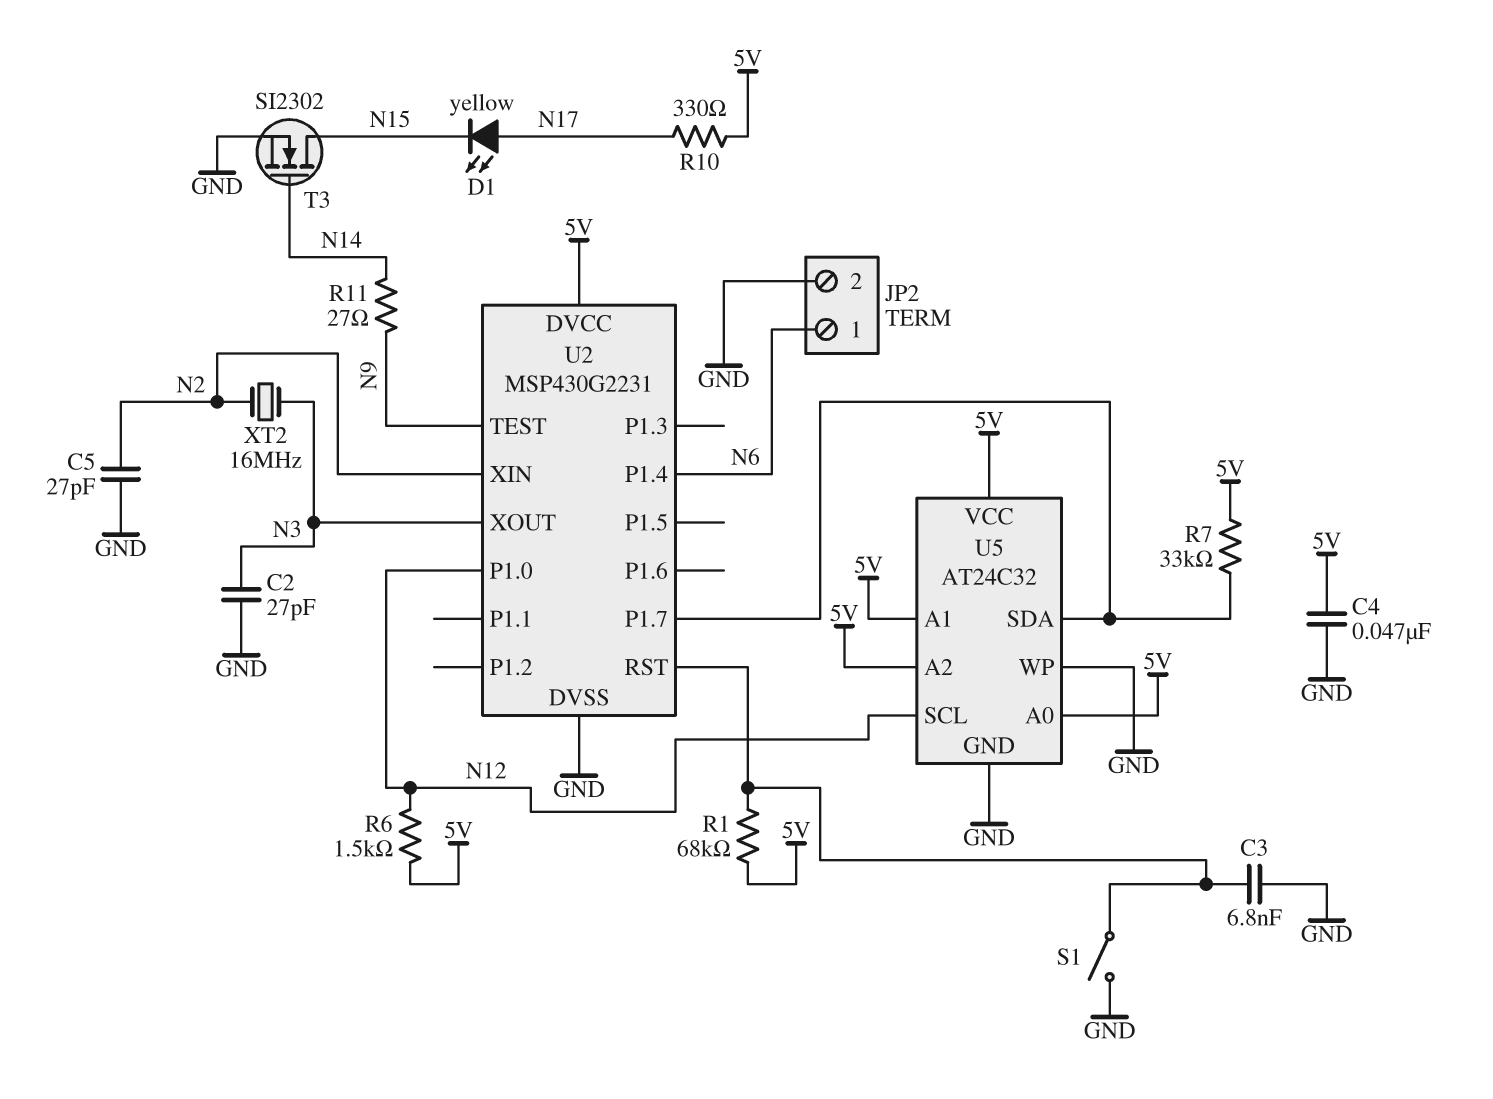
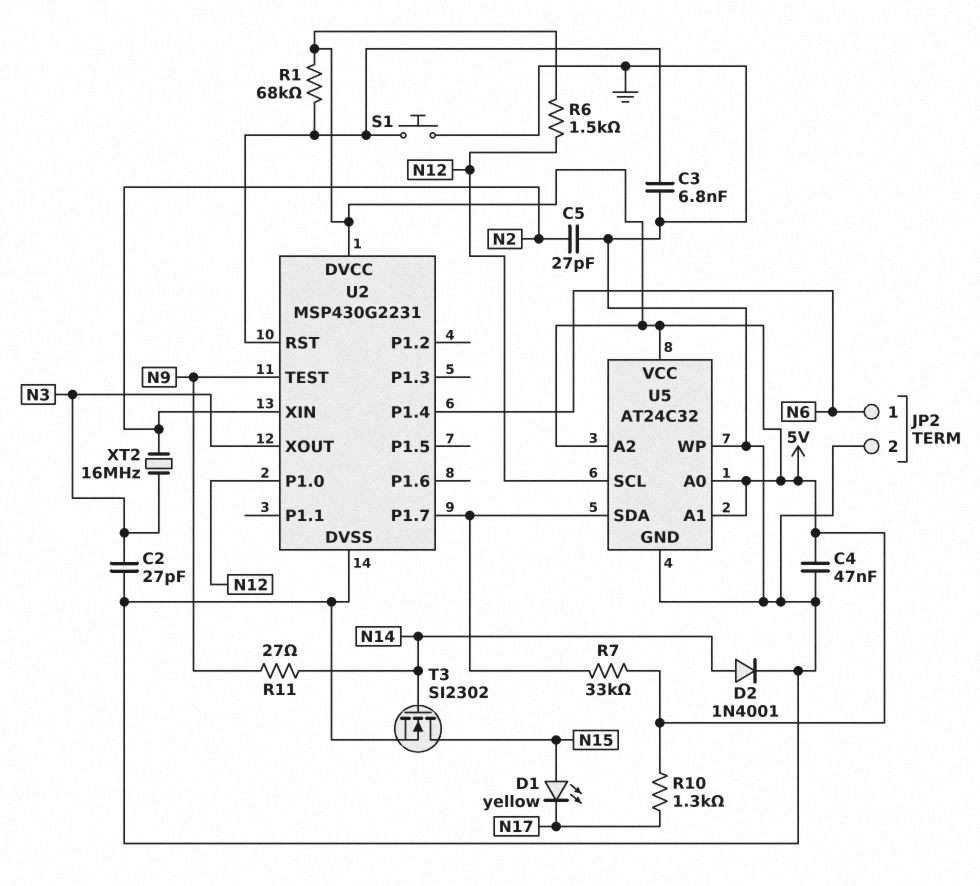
D1: LED yellow (A N17, K N15) -> LED yellow (A N15, K N17)
D2: none -> diode 1N4001 (A N14, K GND)
R10: 330 (5V, N17) -> 1.3k (5V, N17)
S1: switch (GND, U2/RST) -> button (GND, U2/RST)

